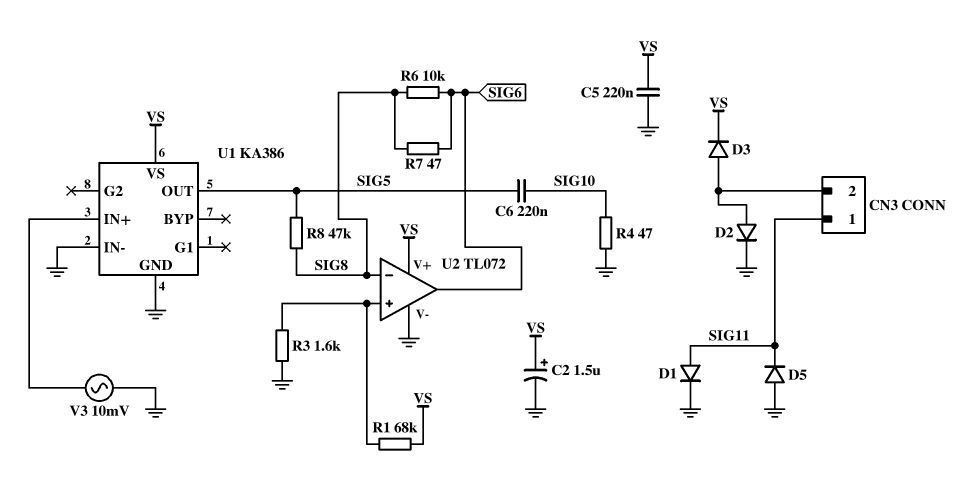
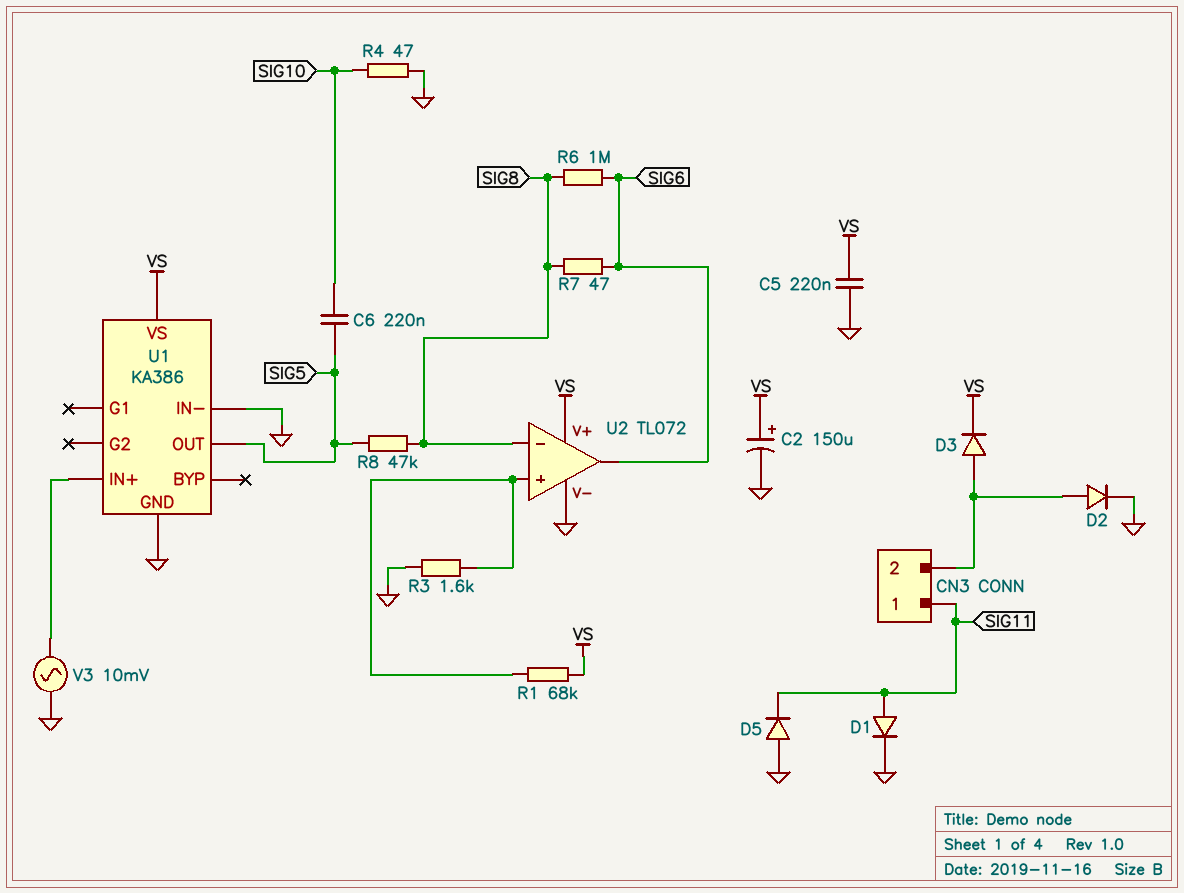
C2: 1.5uF (plus VS, minus GND) -> 150uF (plus VS, minus GND)
R6: 10k (SIG6, SIG8) -> 1M (SIG6, SIG8)

